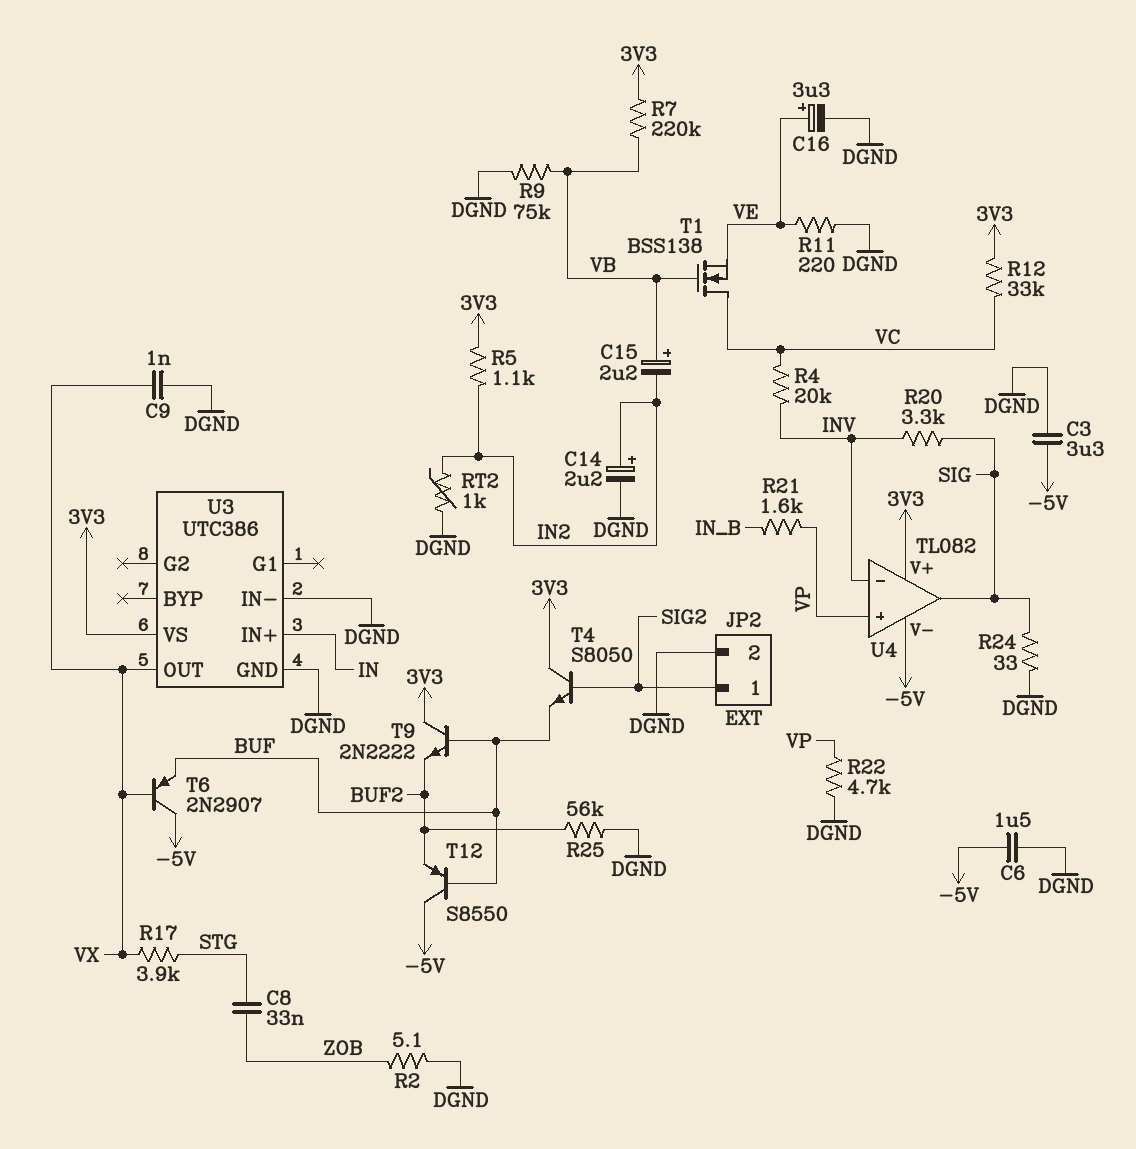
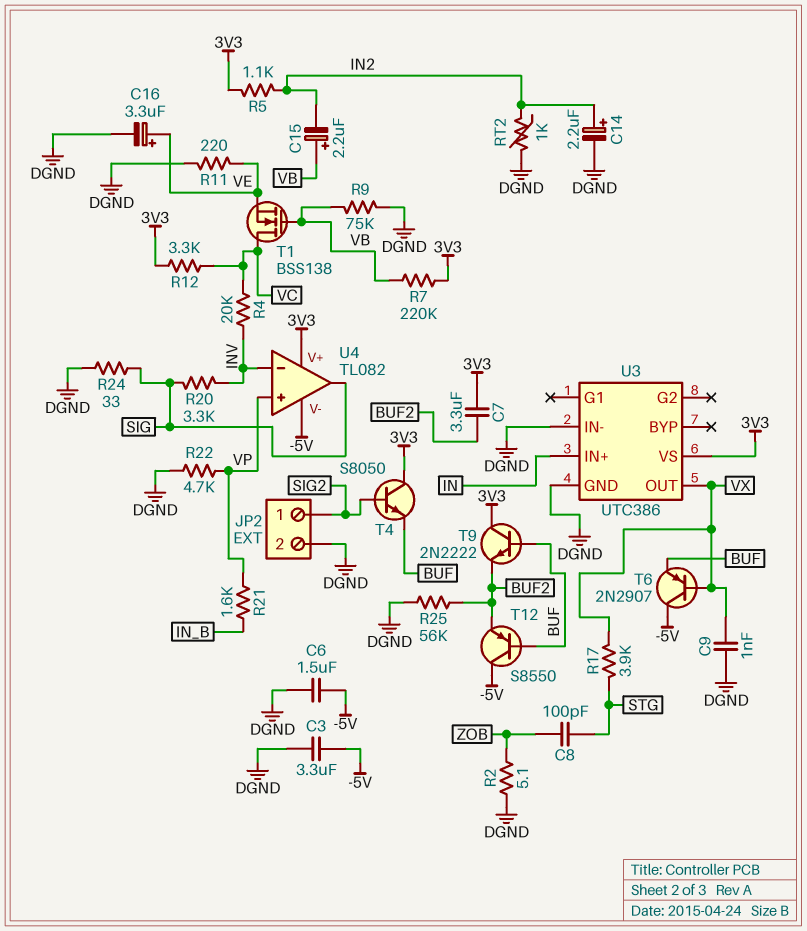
C7: none -> 3.3uF (3V3, BUF2)
C8: 33nF (STG, ZOB) -> 100pF (STG, ZOB)
R12: 33k (3V3, VC) -> 3.3k (3V3, VC)

